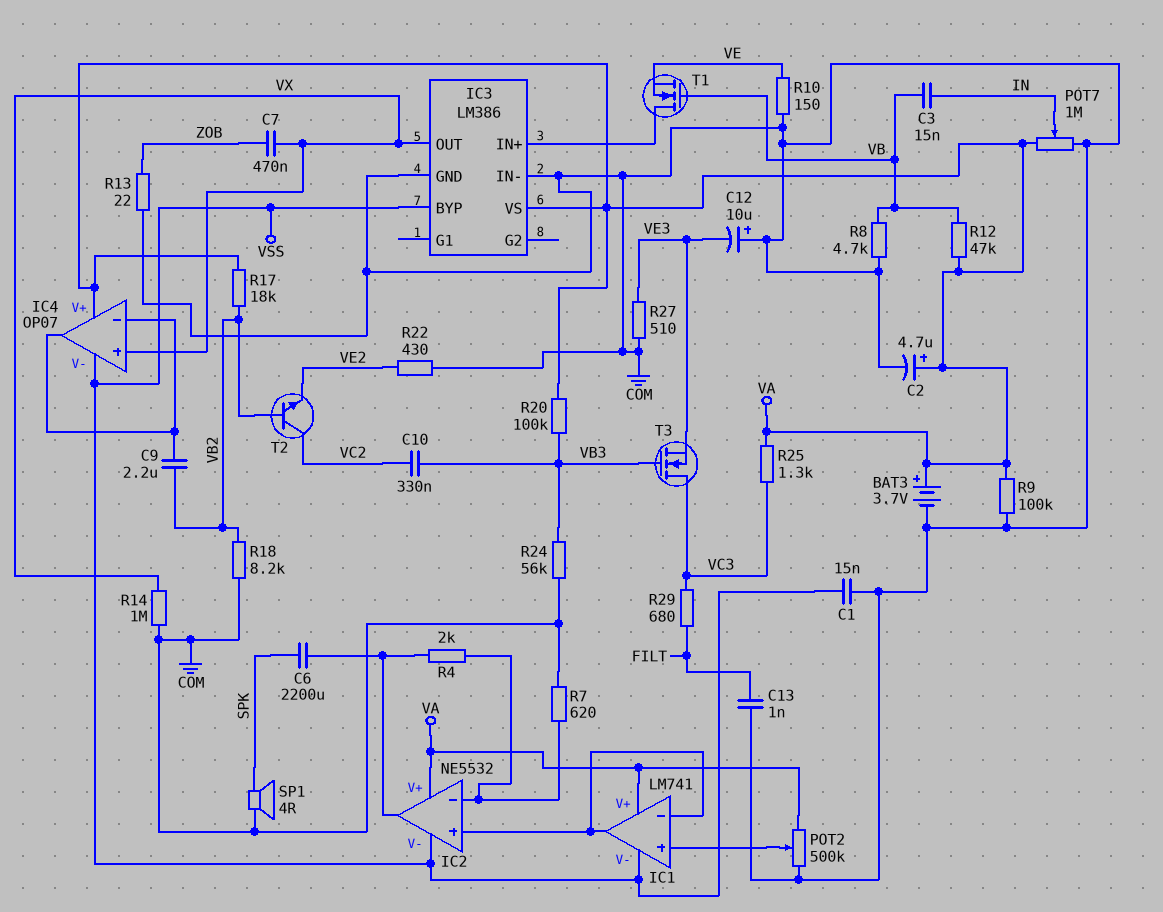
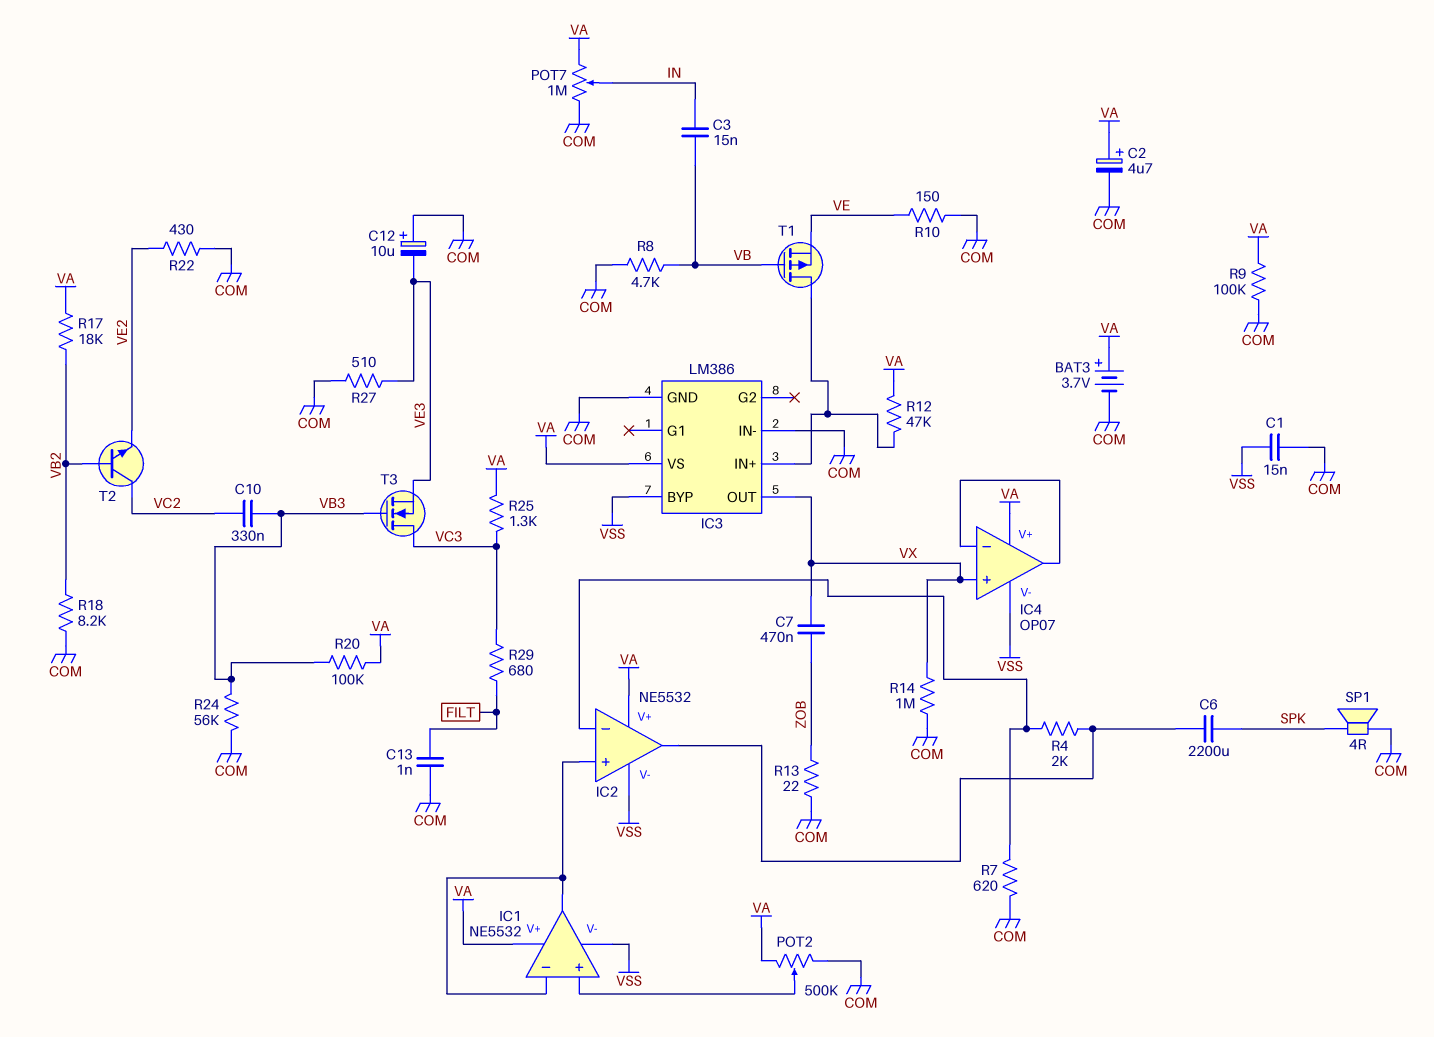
C9: 2.2uF (IC4/in-, VB2) -> none
IC1: LM741 -> NE5532
R12: 47k (VA, VB) -> 47k (IC3/IN+, VA)
T1: NMOS (G VB, D IC3/IN+, S VE) -> PMOS (G VB, D IC3/IN+, S VE)

